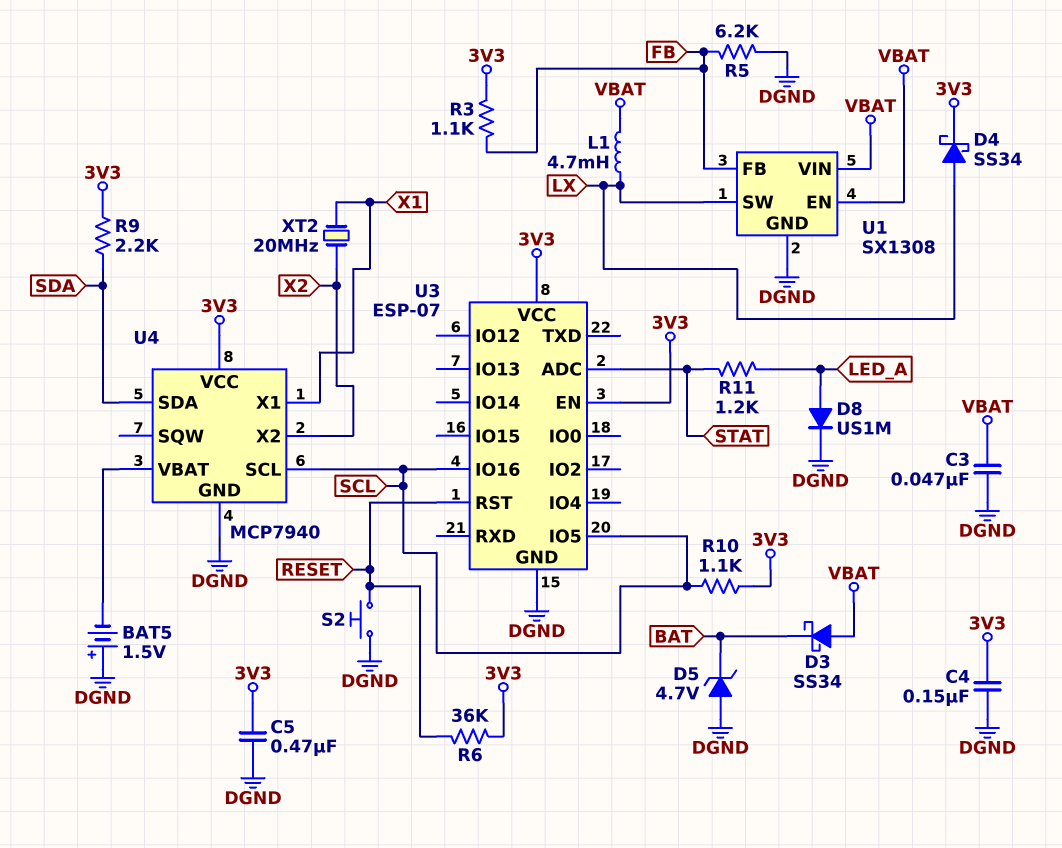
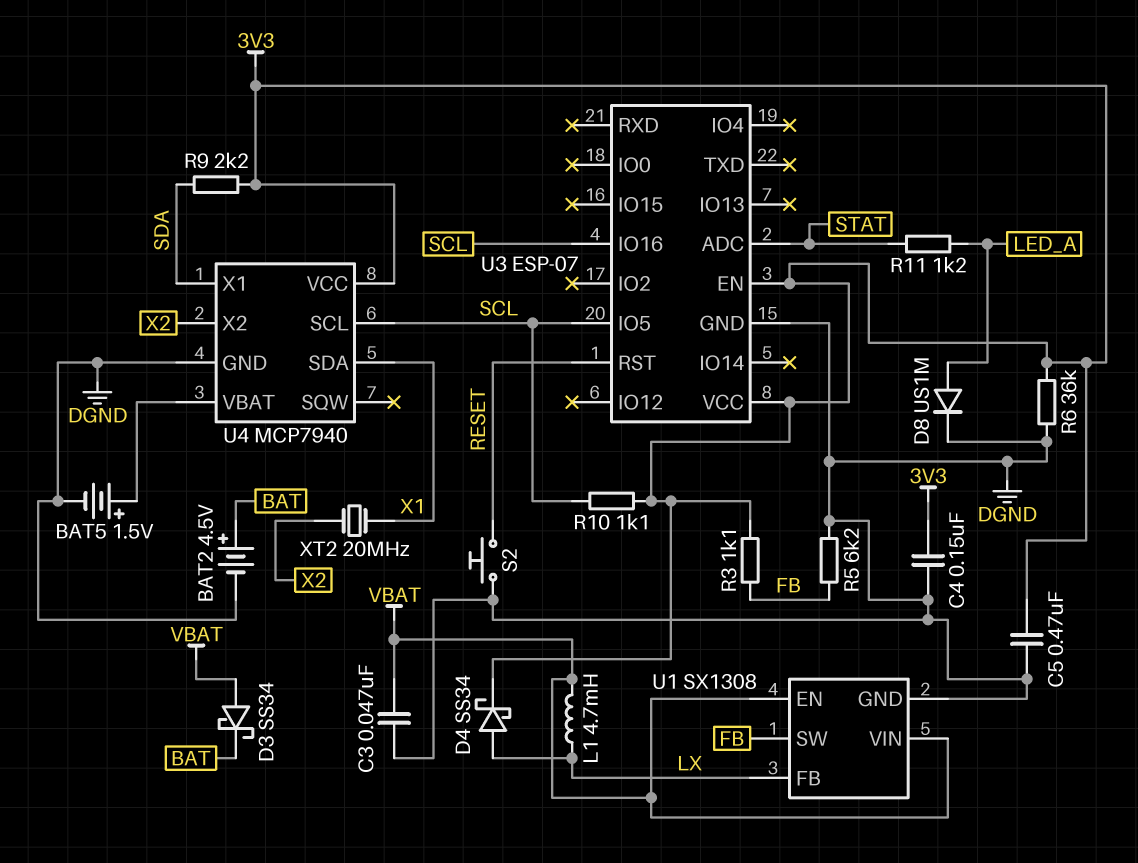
BAT2: none -> 4.5V (plus BAT, minus DGND)
BAT5: 1.5V (plus DGND, minus U4/VBAT) -> 1.5V (plus U4/VBAT, minus DGND)
D5: zener 4.7V (A DGND, K BAT) -> none
R6: 36k (3V3, RESET) -> 36k (3V3, DGND)
U1 pin FB: FB -> LX
U1 pin SW: LX -> FB
U4 pin SDA: SDA -> X1
U4 pin X1: X1 -> SDA

